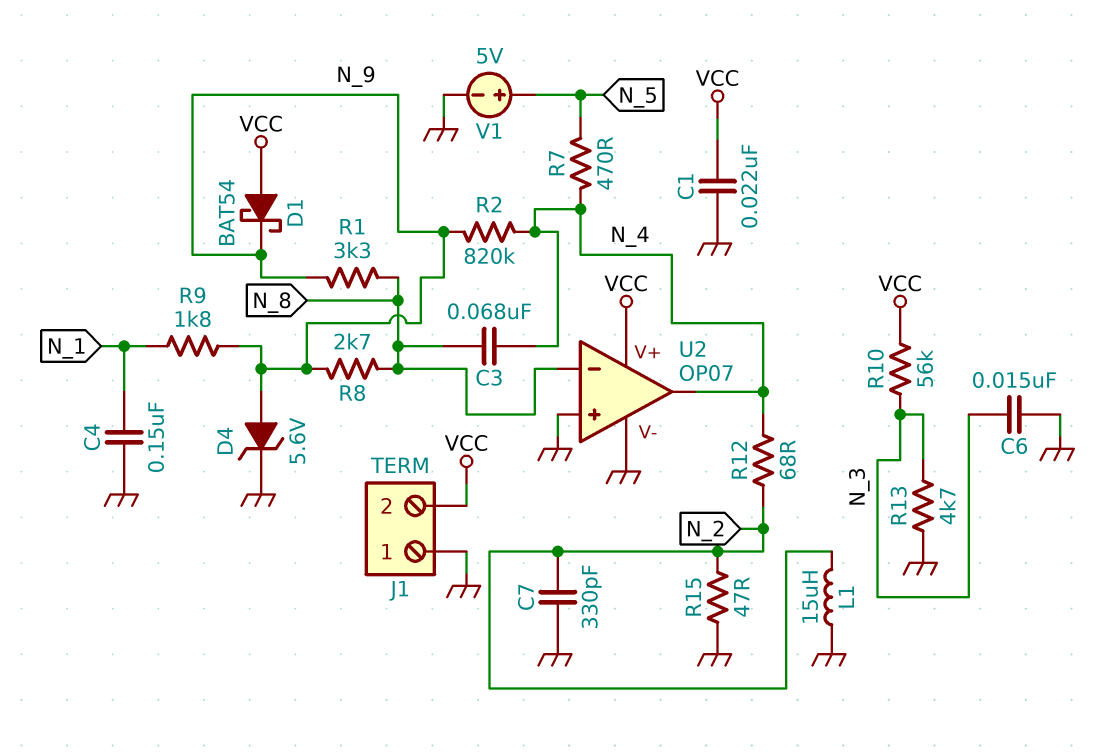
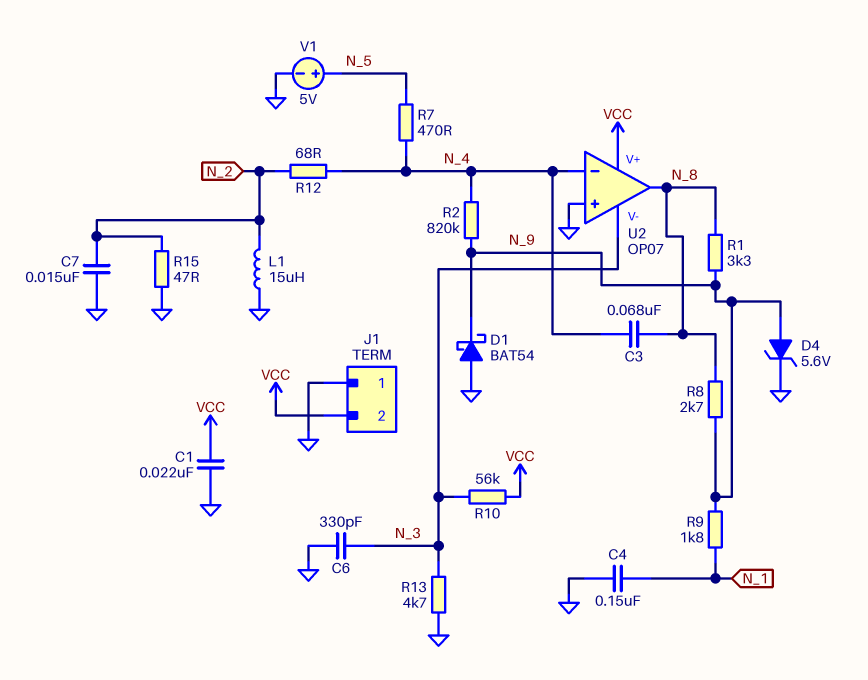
C6: 15nF (GND, N_3) -> 330pF (GND, N_3)
C7: 330pF (GND, N_2) -> 15nF (GND, N_2)
D1: schottky BAT54 (A VCC, K N_9) -> schottky BAT54 (A GND, K N_9)
U2 pin V-: GND -> N_3
U2 pin in-: N_8 -> N_4
U2 pin out: N_4 -> N_8

